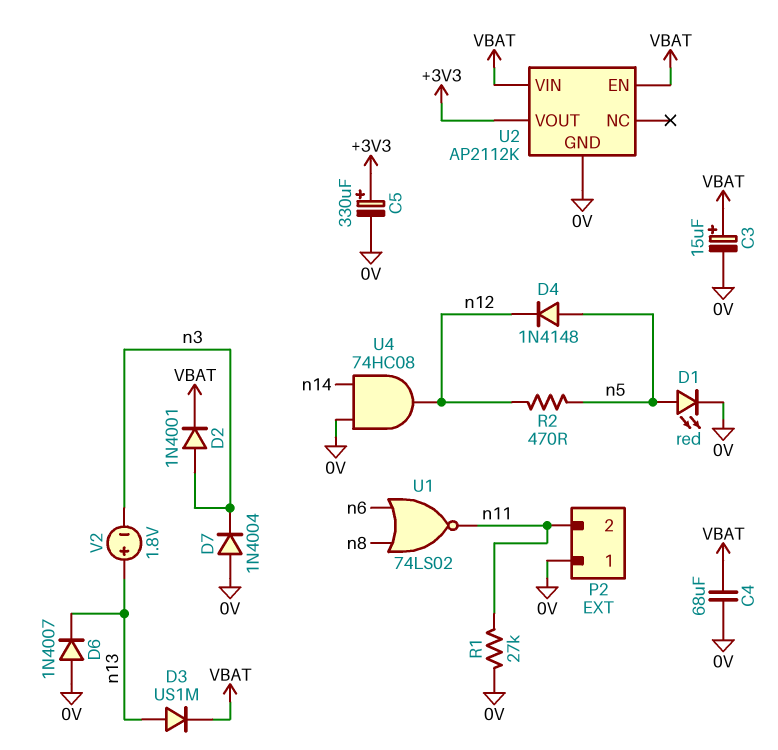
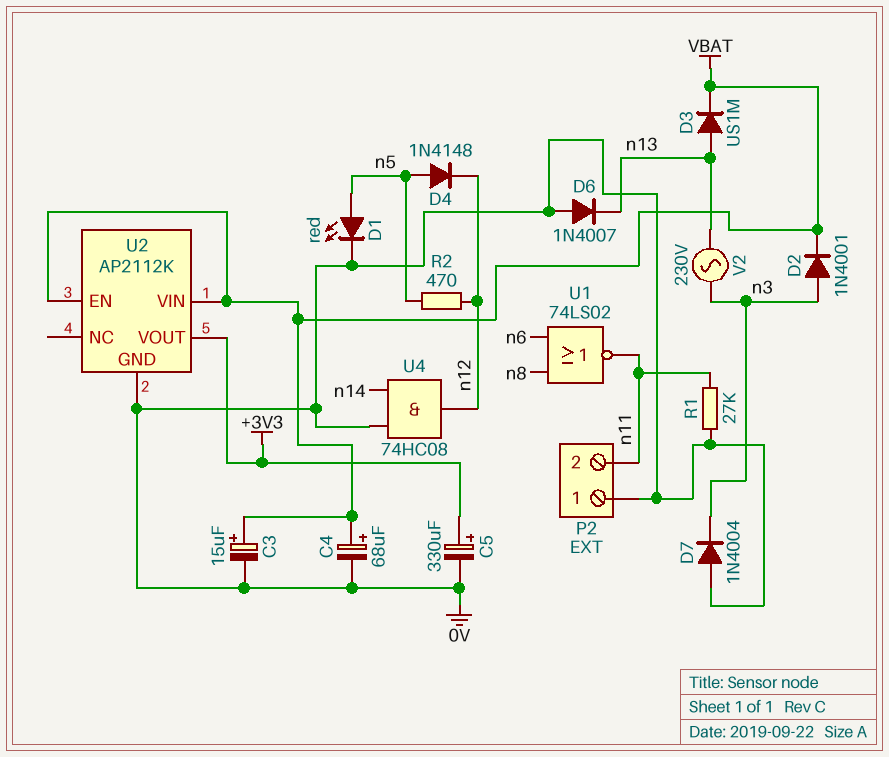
C4: 68uF (0V, VBAT) -> 68uF (plus VBAT, minus 0V)
V2: 1.8V (plus n13, minus n3) -> AC 230V (n3, n13)

